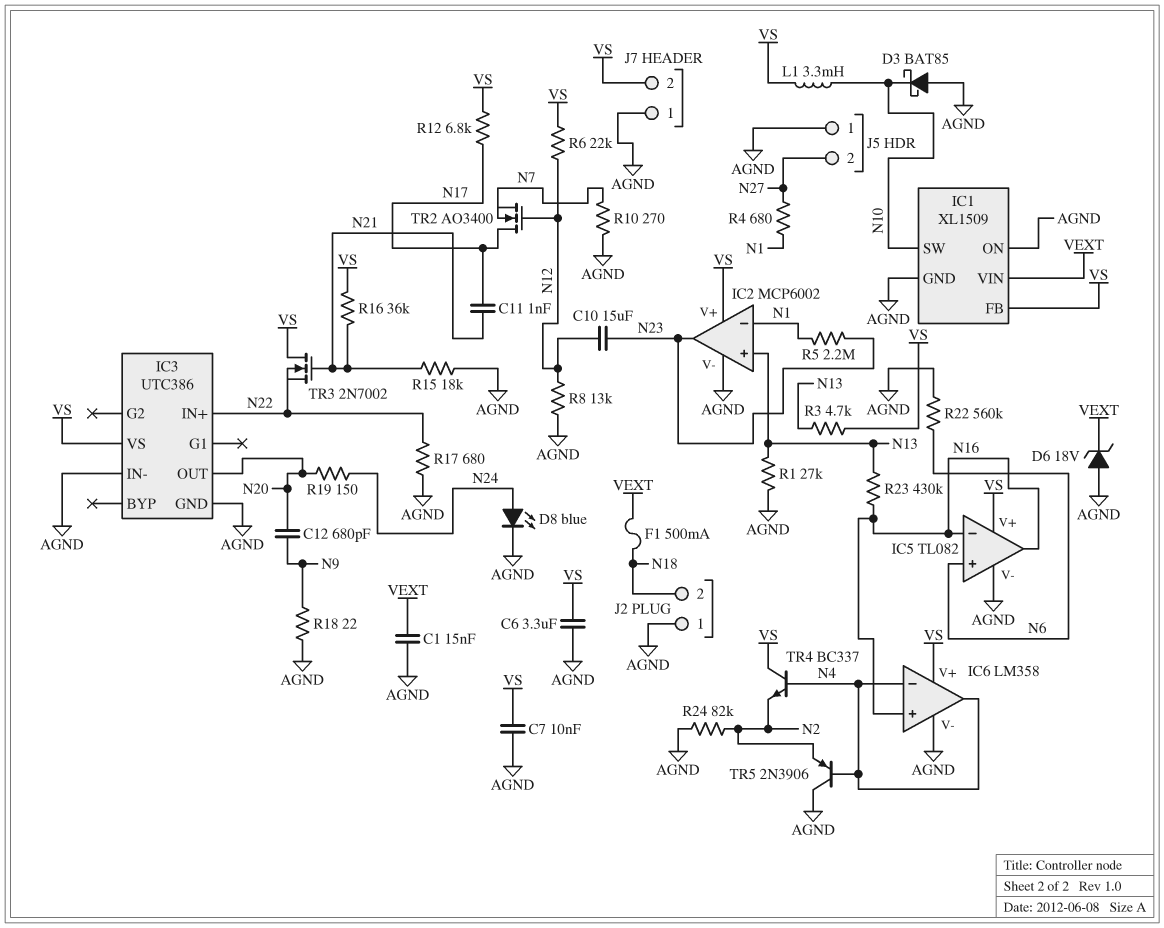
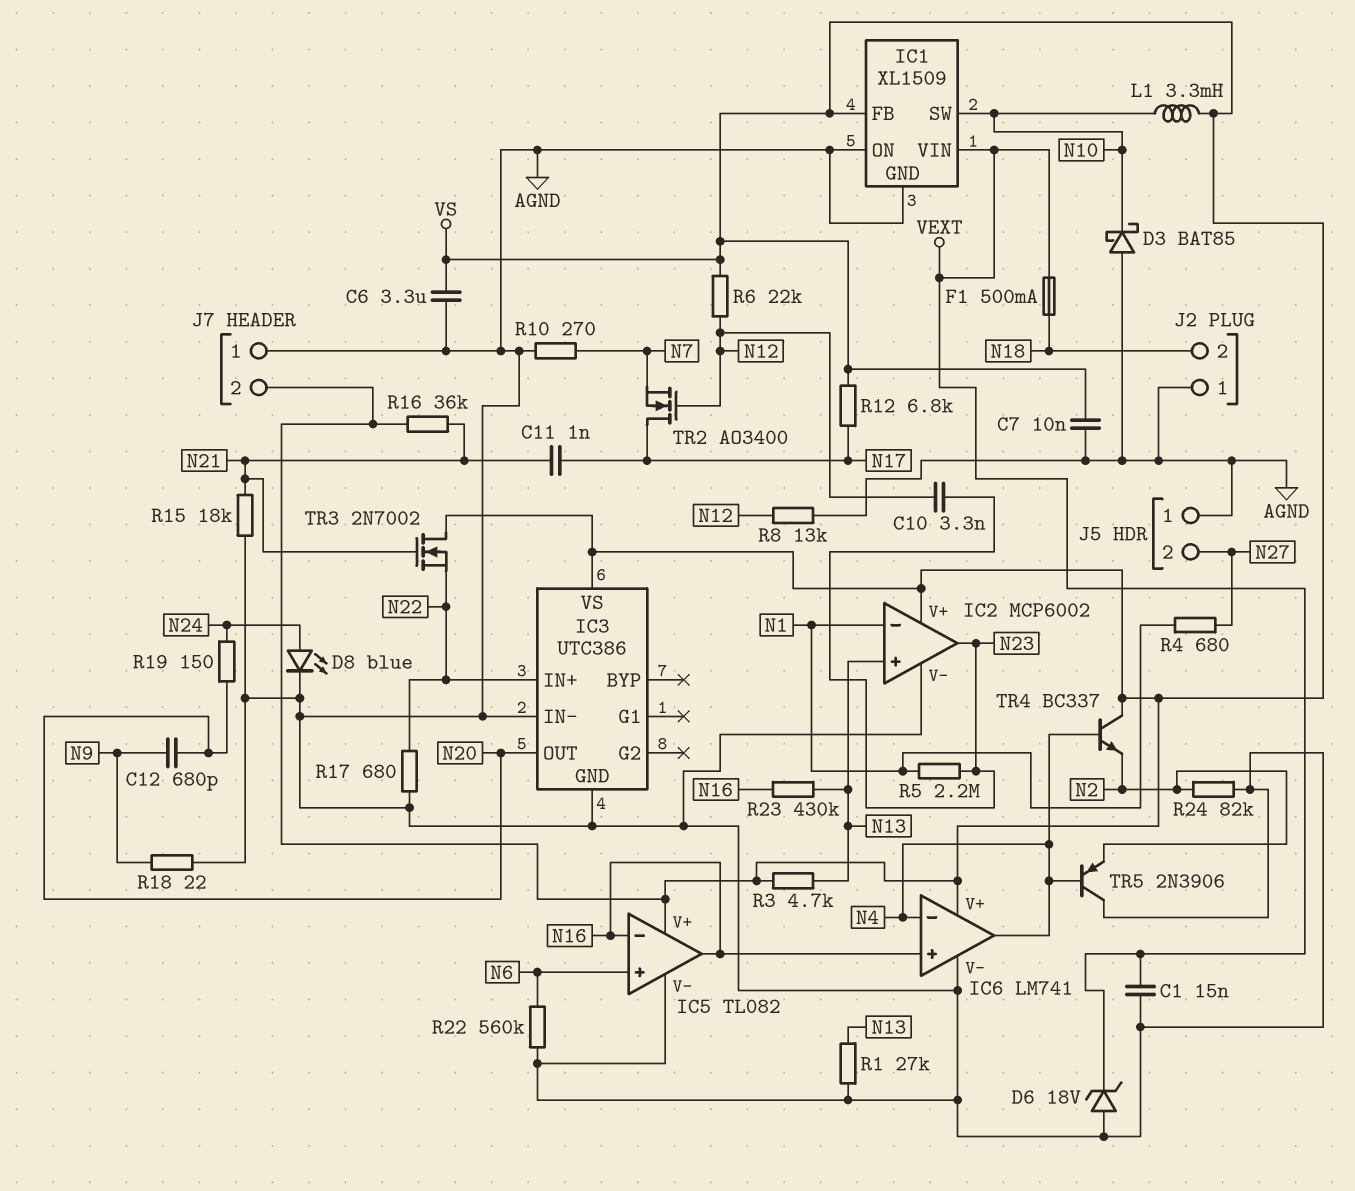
C10: 15uF (N12, N23) -> 3.3nF (N12, N23)
IC6: LM358 -> LM741

